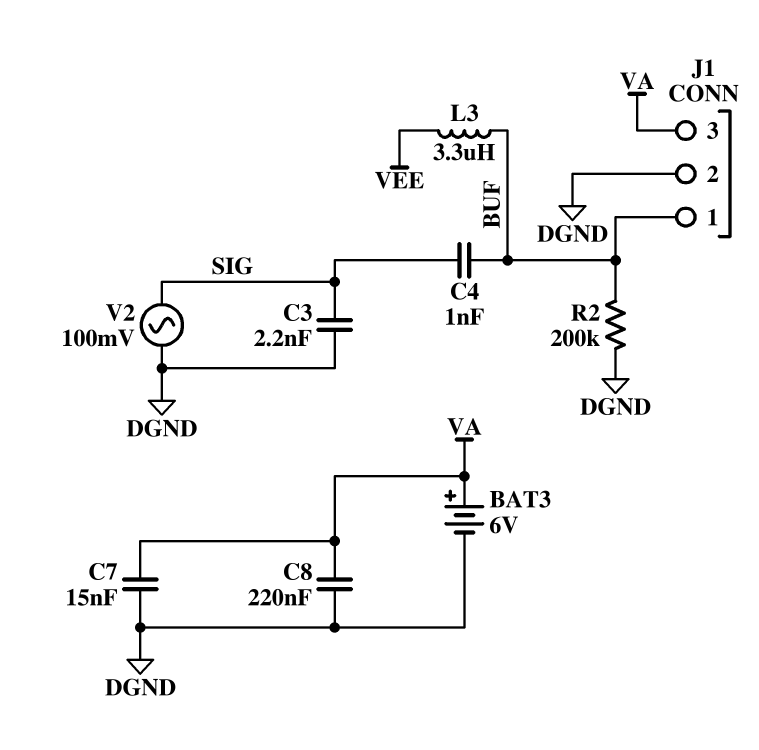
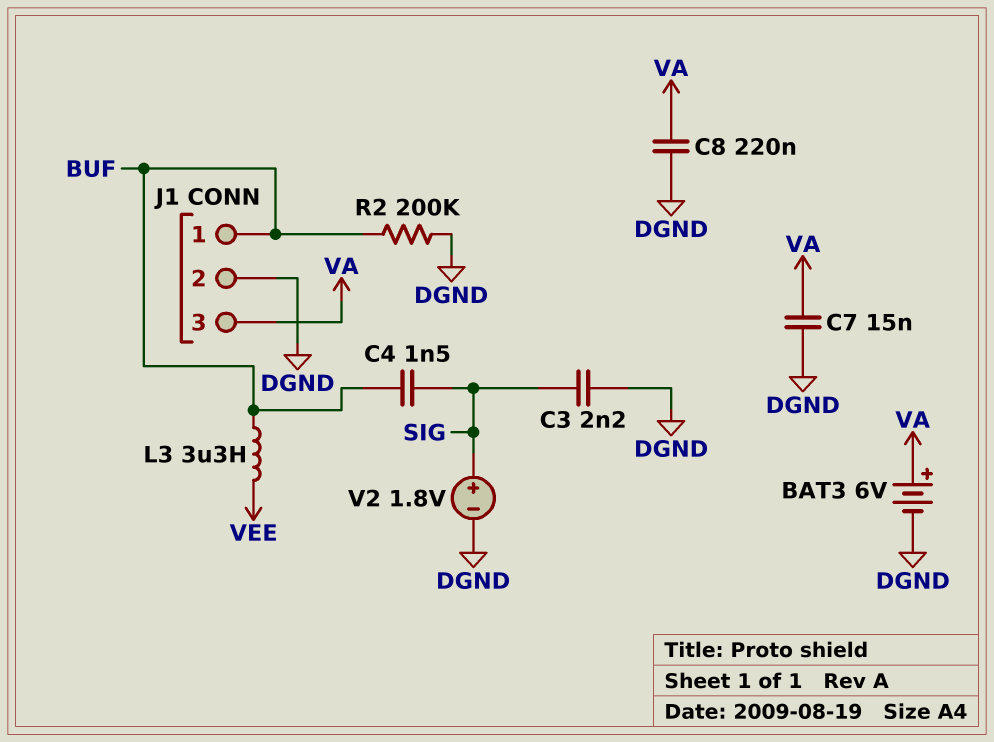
C4: 1nF (BUF, SIG) -> 1.5nF (BUF, SIG)
V2: AC 100mV (DGND, SIG) -> 1.8V (plus SIG, minus DGND)

